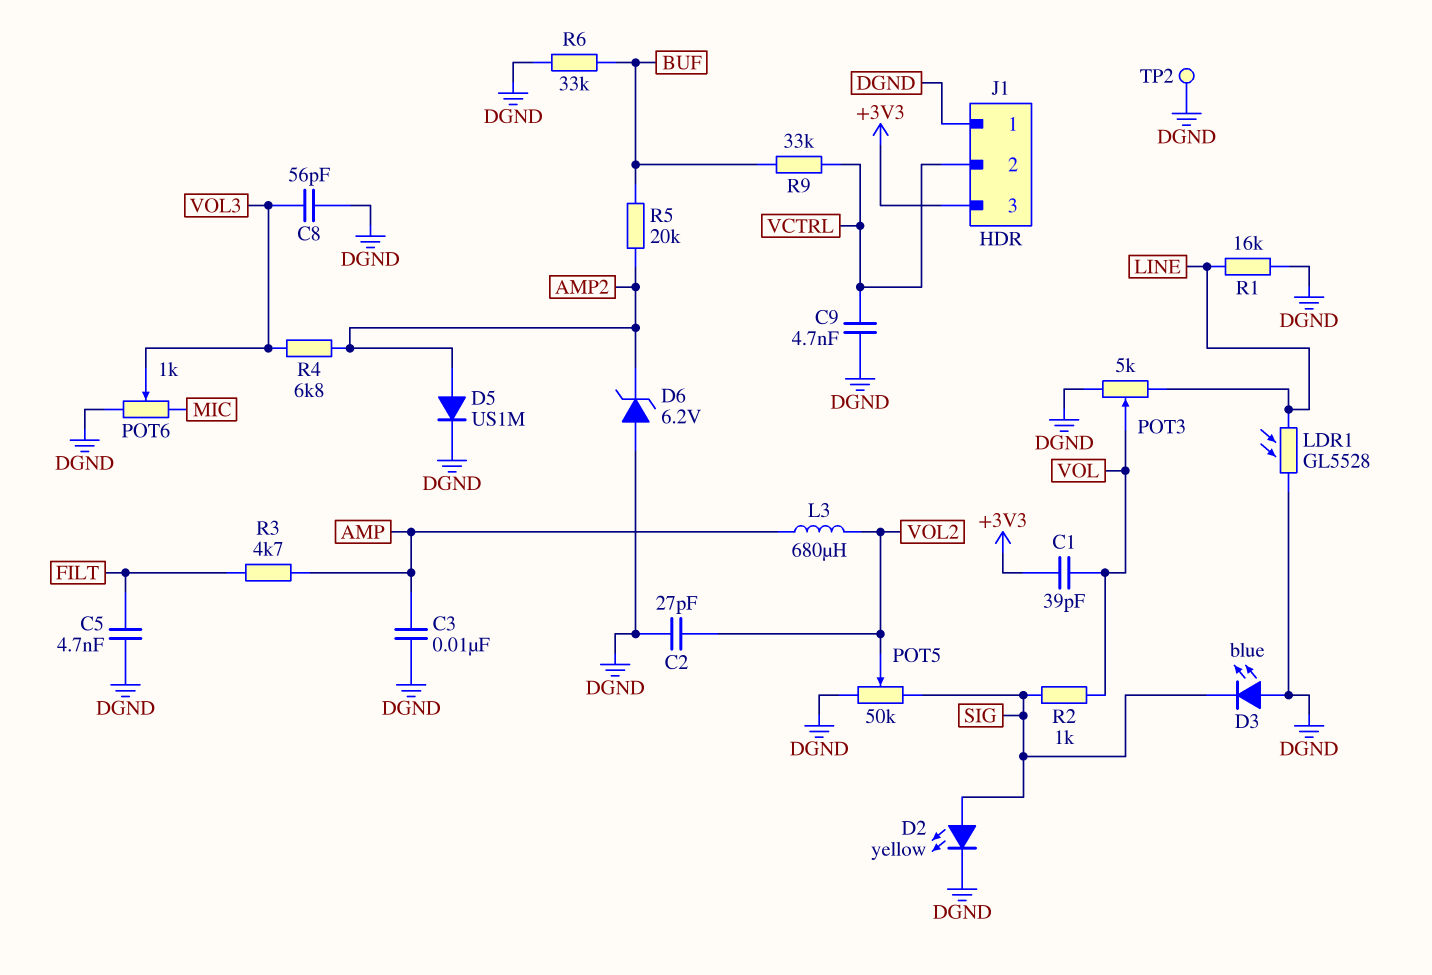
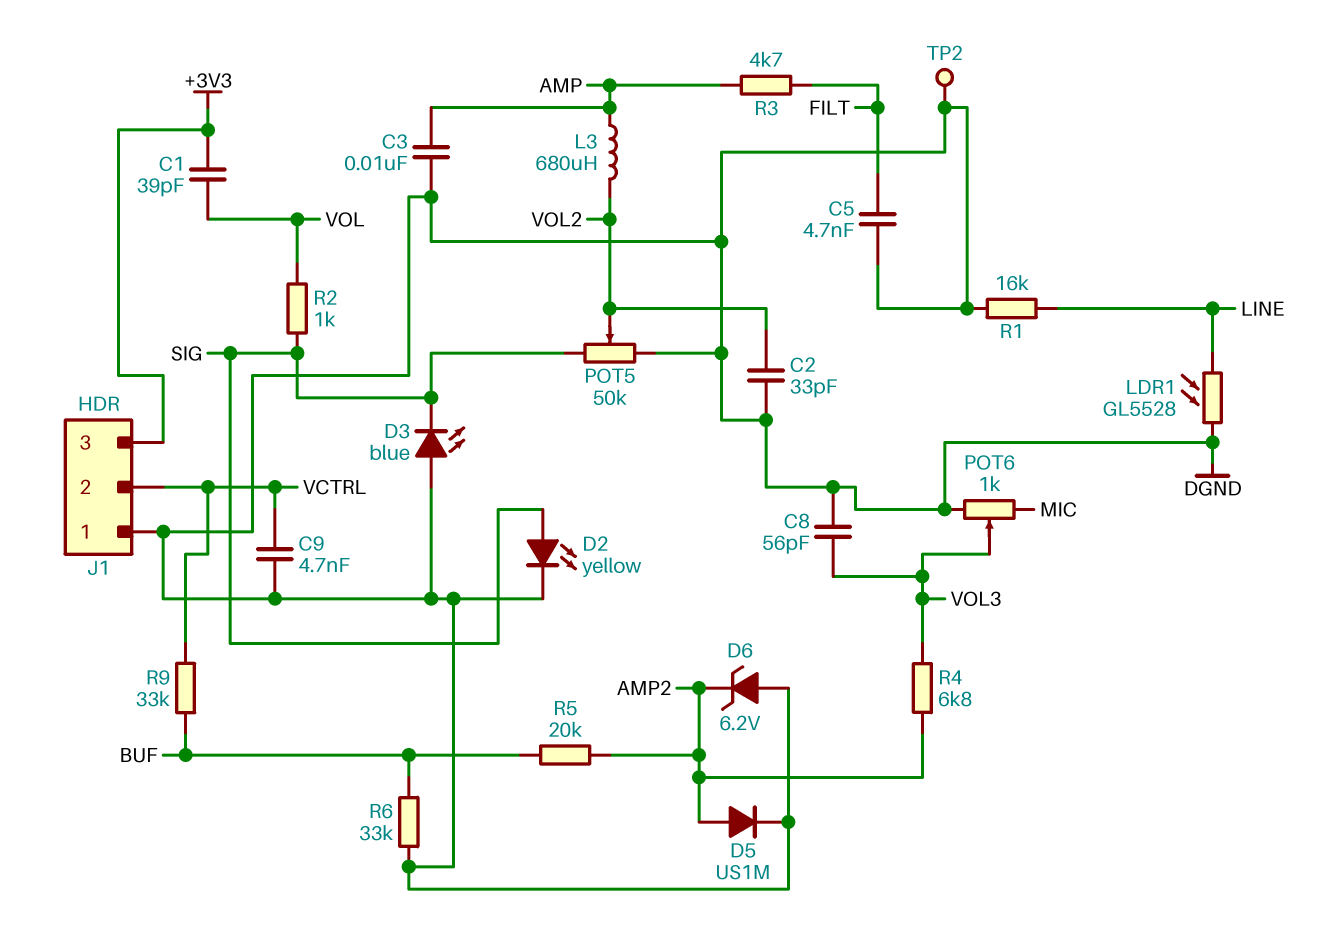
C2: 27pF (DGND, VOL2) -> 33pF (DGND, VOL2)
POT3: 5k (DGND, LINE, wiper VOL) -> none

